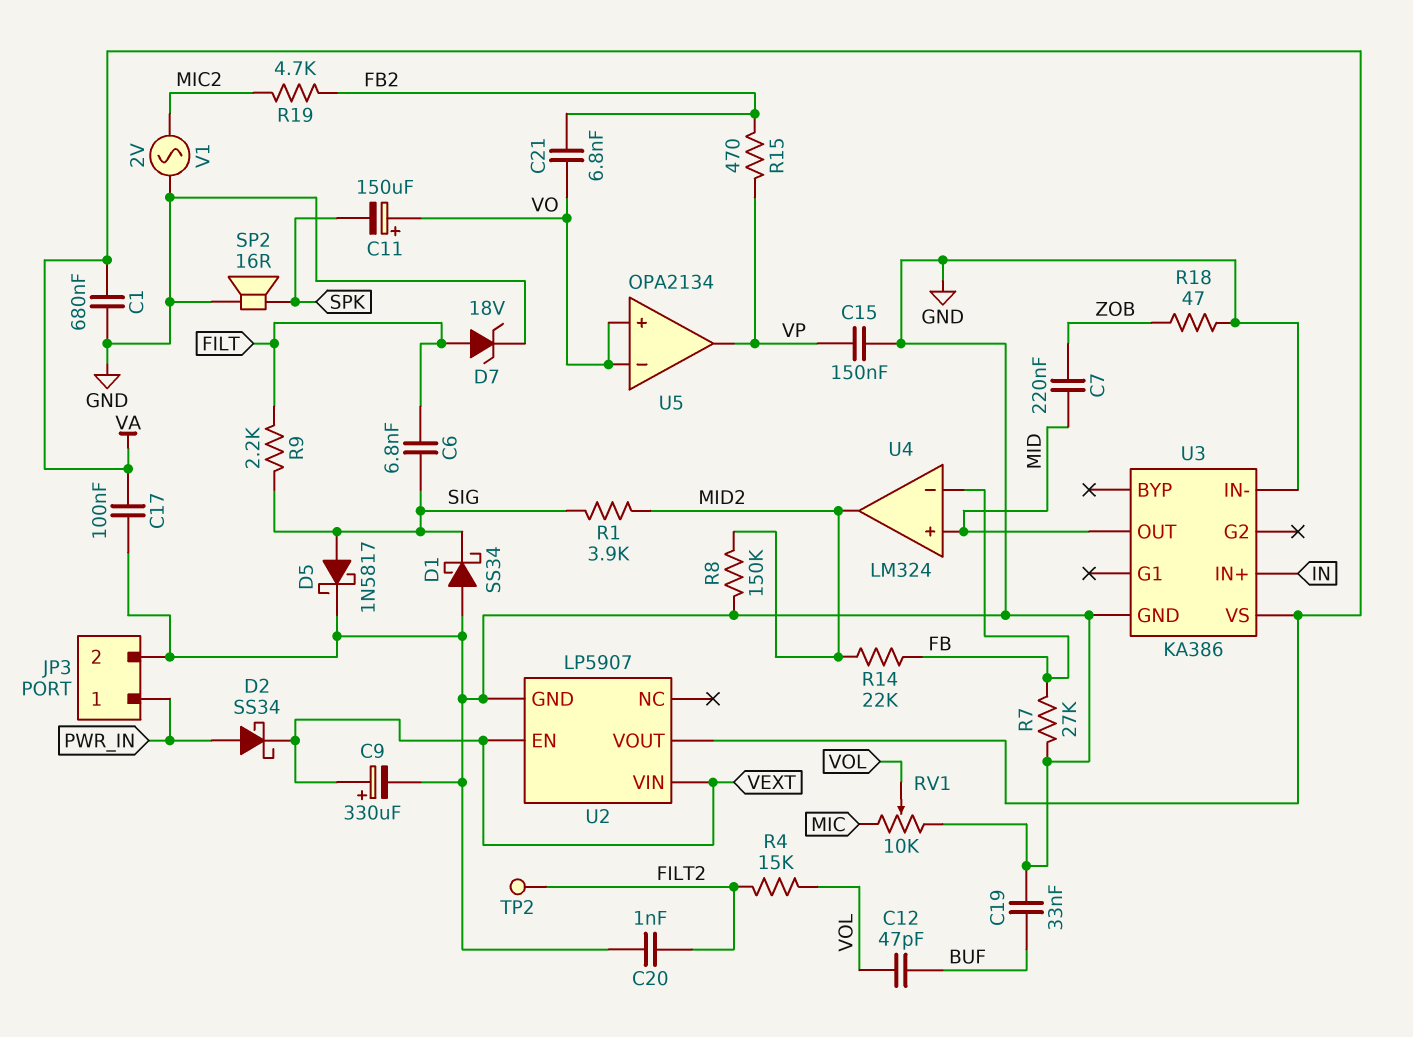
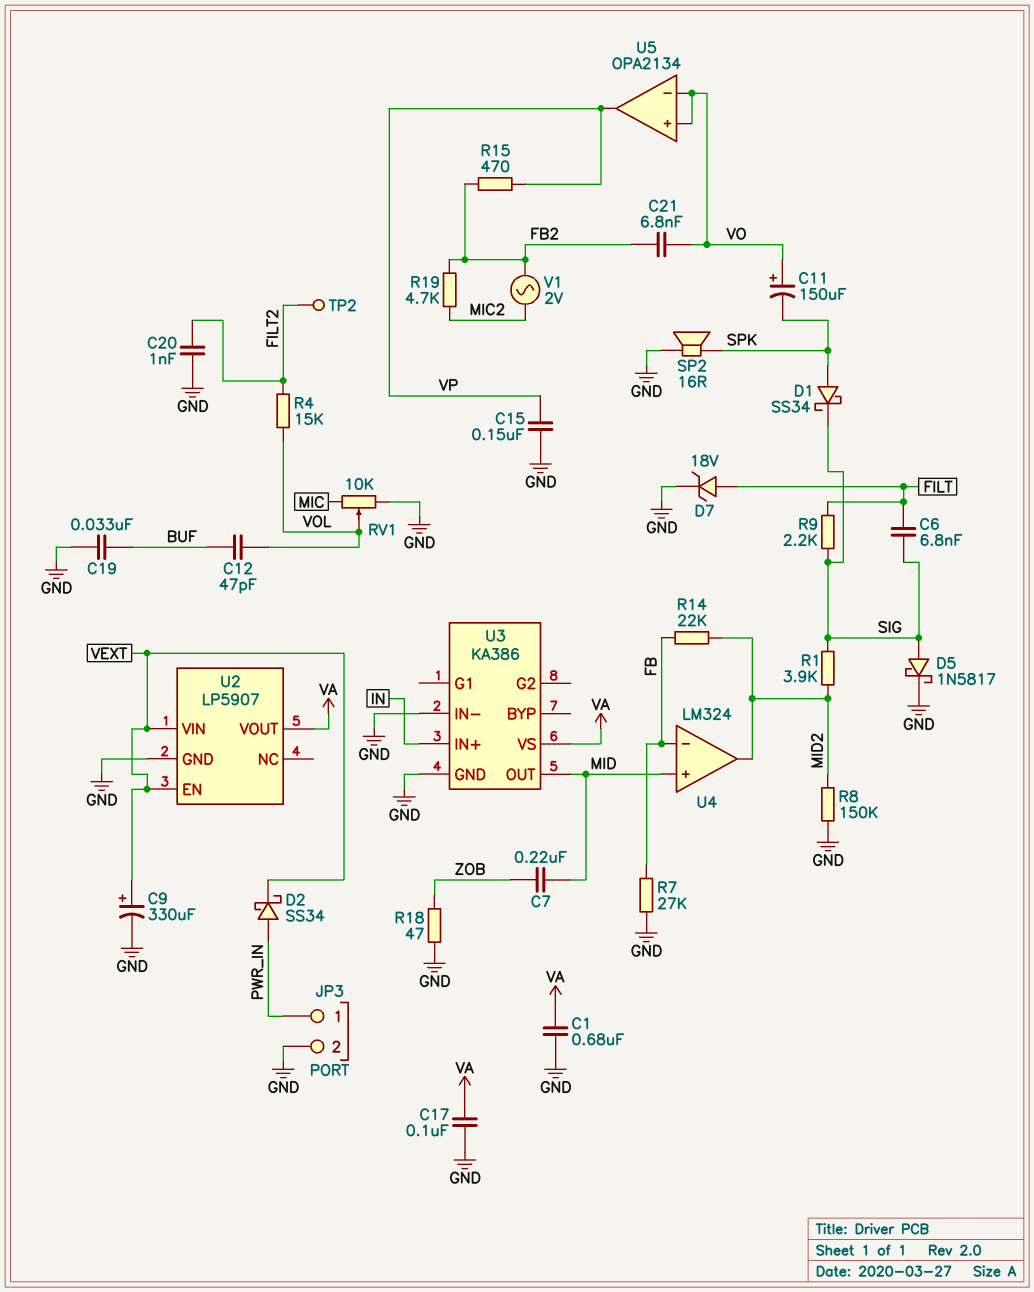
D1: schottky SS34 (A GND, K SIG) -> schottky SS34 (A SPK, K SIG)
V1: AC 2V (GND, MIC2) -> AC 2V (FB2, MIC2)

